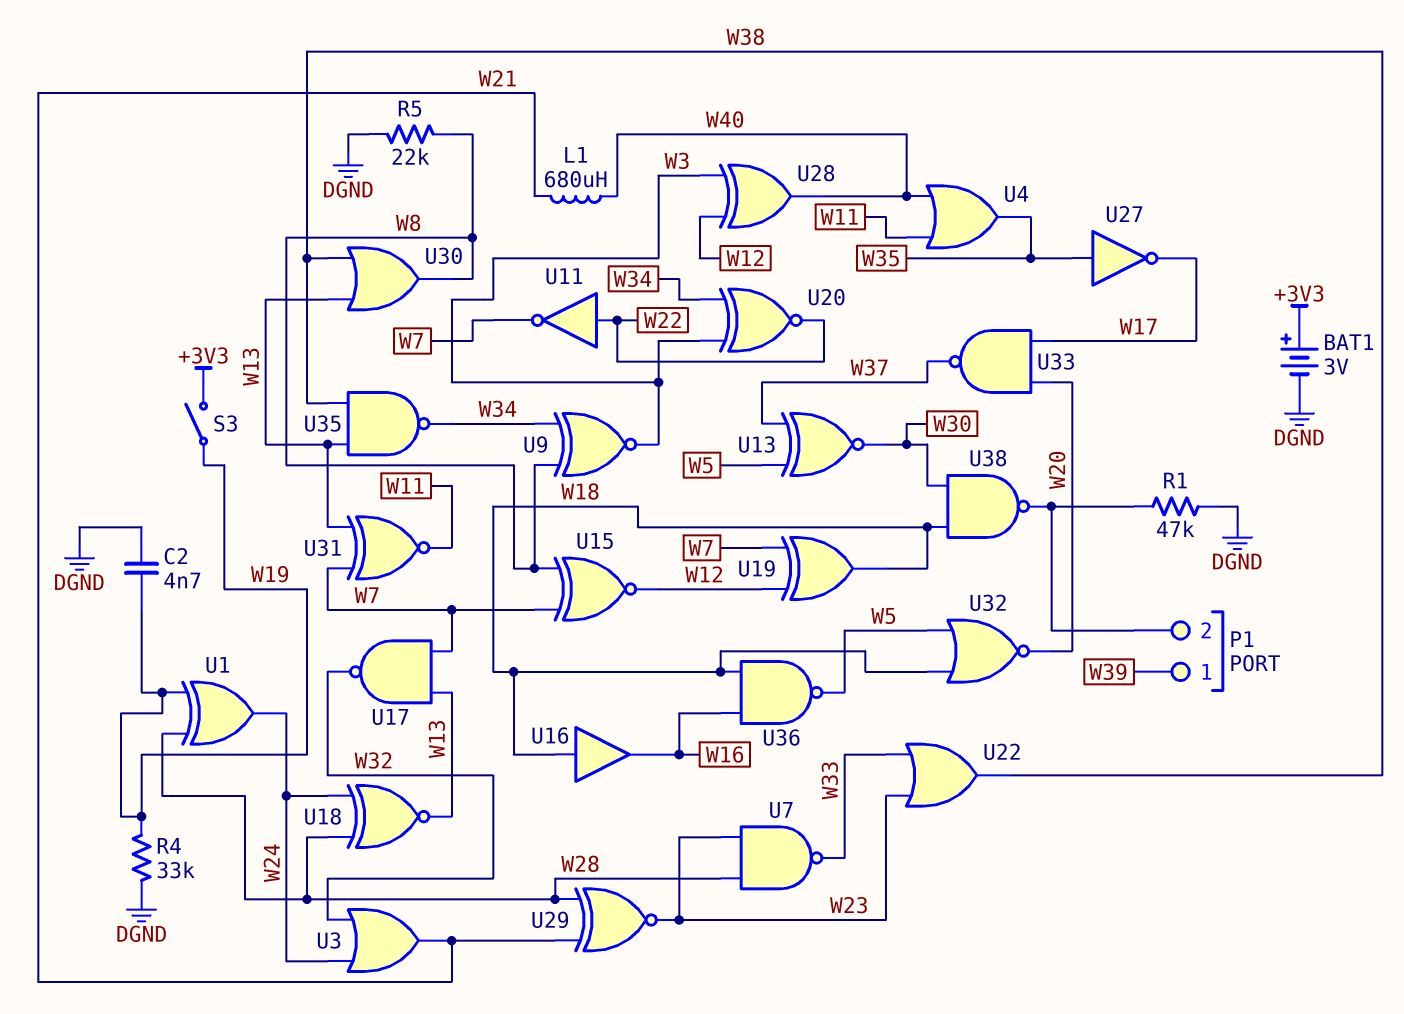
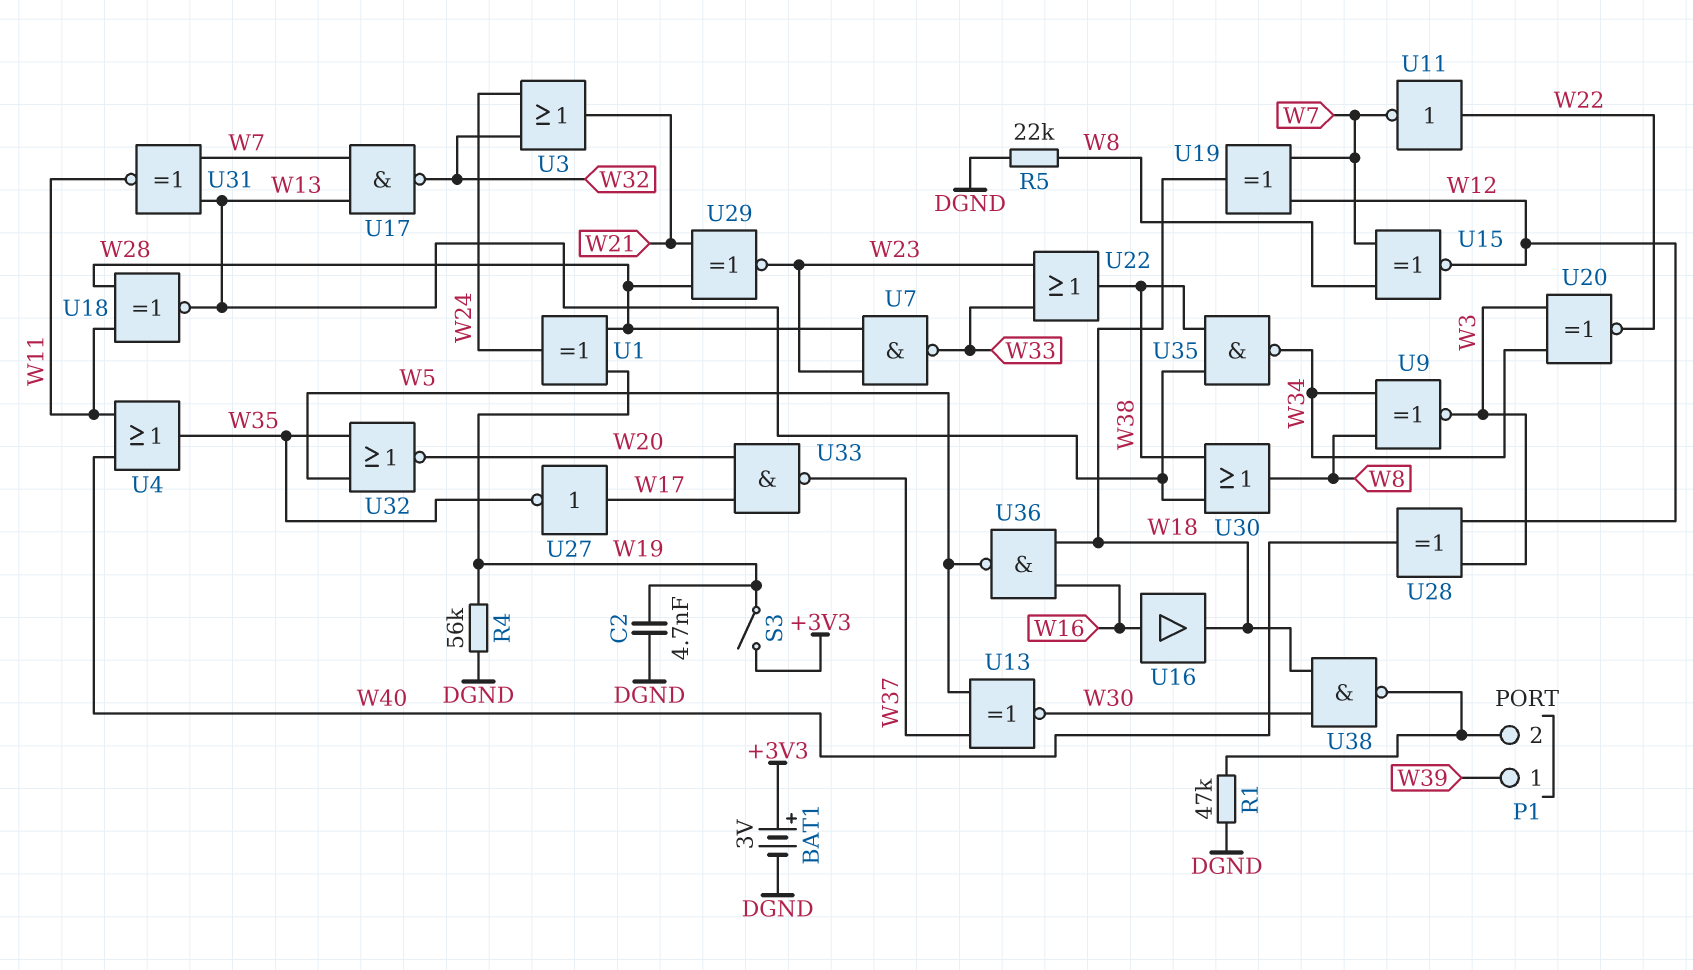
L1: 680uH (W21, W40) -> none
R4: 33k (DGND, W19) -> 56k (DGND, W19)
U16: buffer (in W18, out W16) -> buffer (in W16, out W18)
U18: XNOR (in W24, in W28, out W13) -> XNOR (in W11, in W28, out W13)
U27: NOT (in W35, out W17) -> NOT (in W17, out W35)
U32: NOR (in W5, in W18, out W20) -> NOR (in W5, in W35, out W20)

